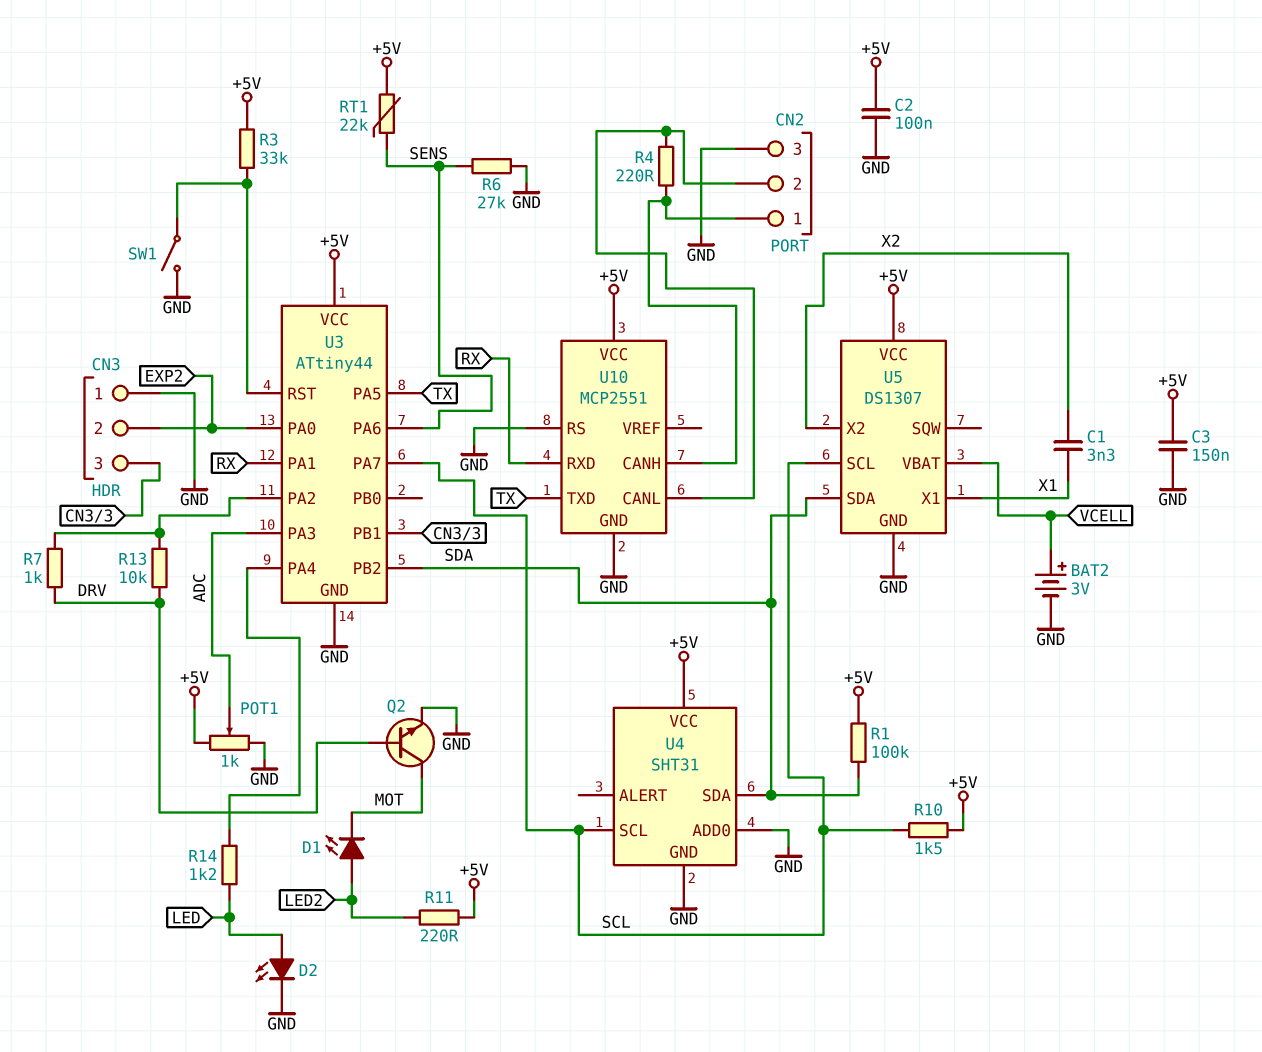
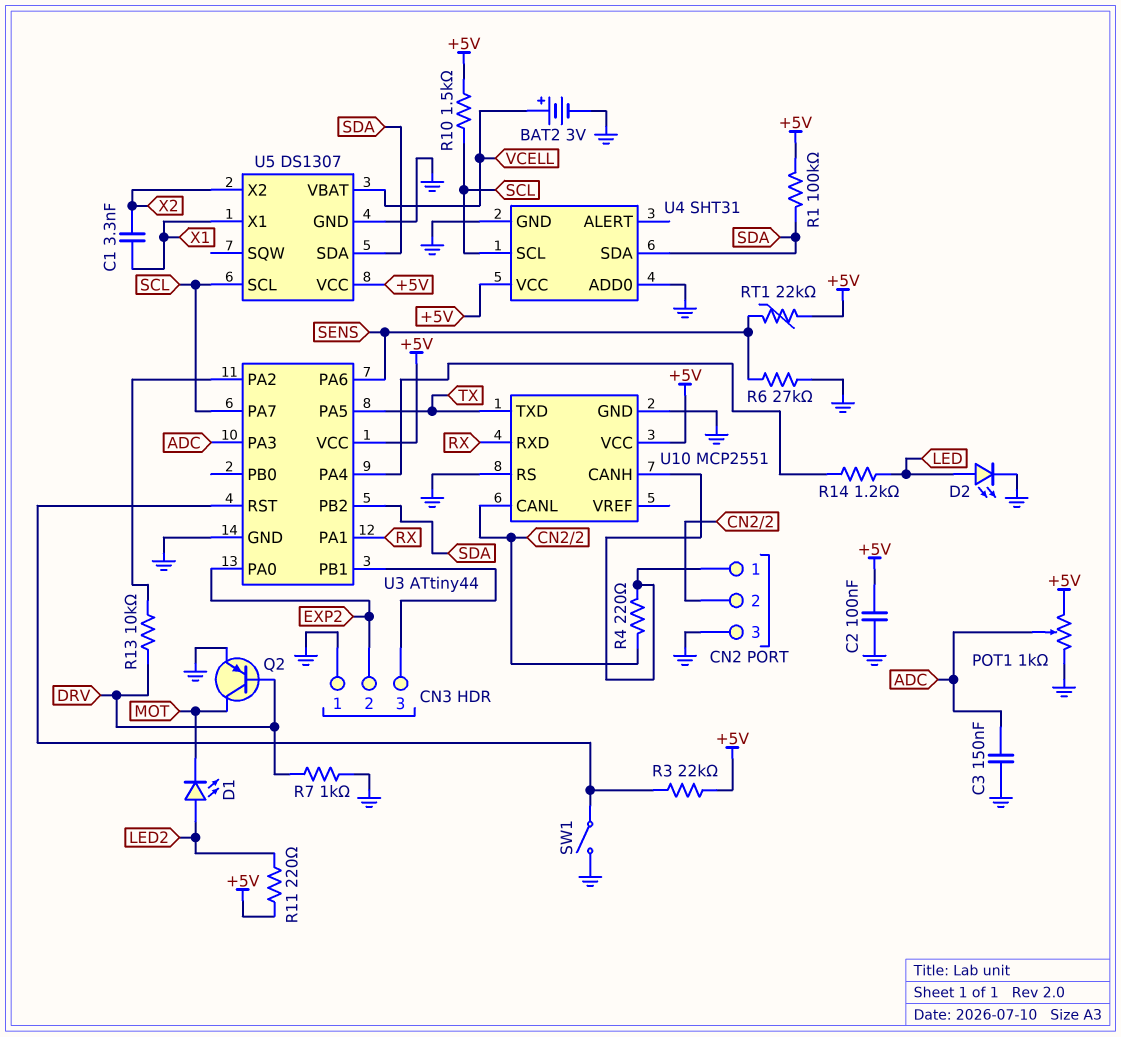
C3: 150nF (+5V, GND) -> 150nF (ADC, GND)
Q2: NPN (B DRV, C MOT, E GND) -> PNP (B DRV, C MOT, E GND)
R3: 33k (+5V, U3/RST) -> 22k (+5V, U3/RST)
R7: 1k (DRV, U3/PA2) -> 1k (DRV, GND)

